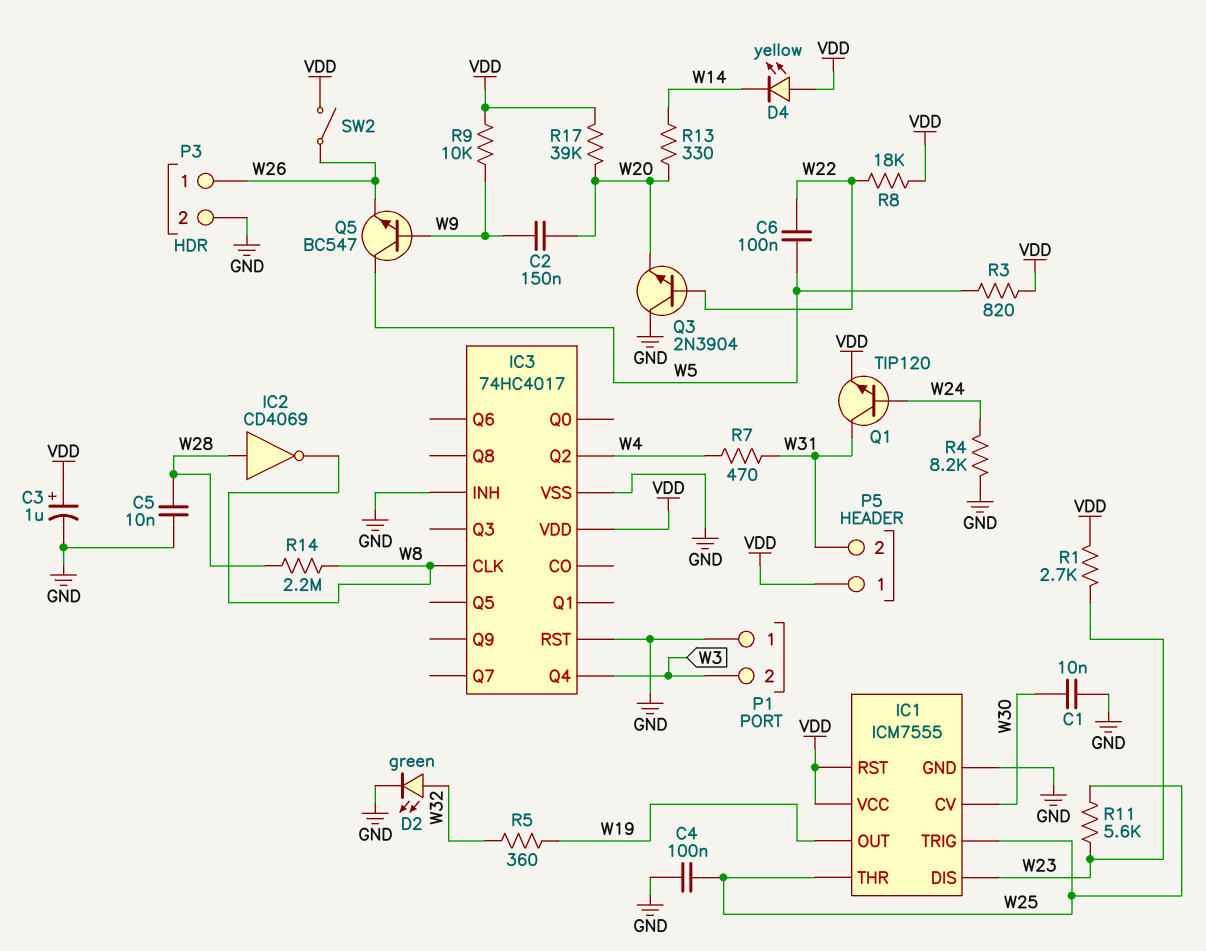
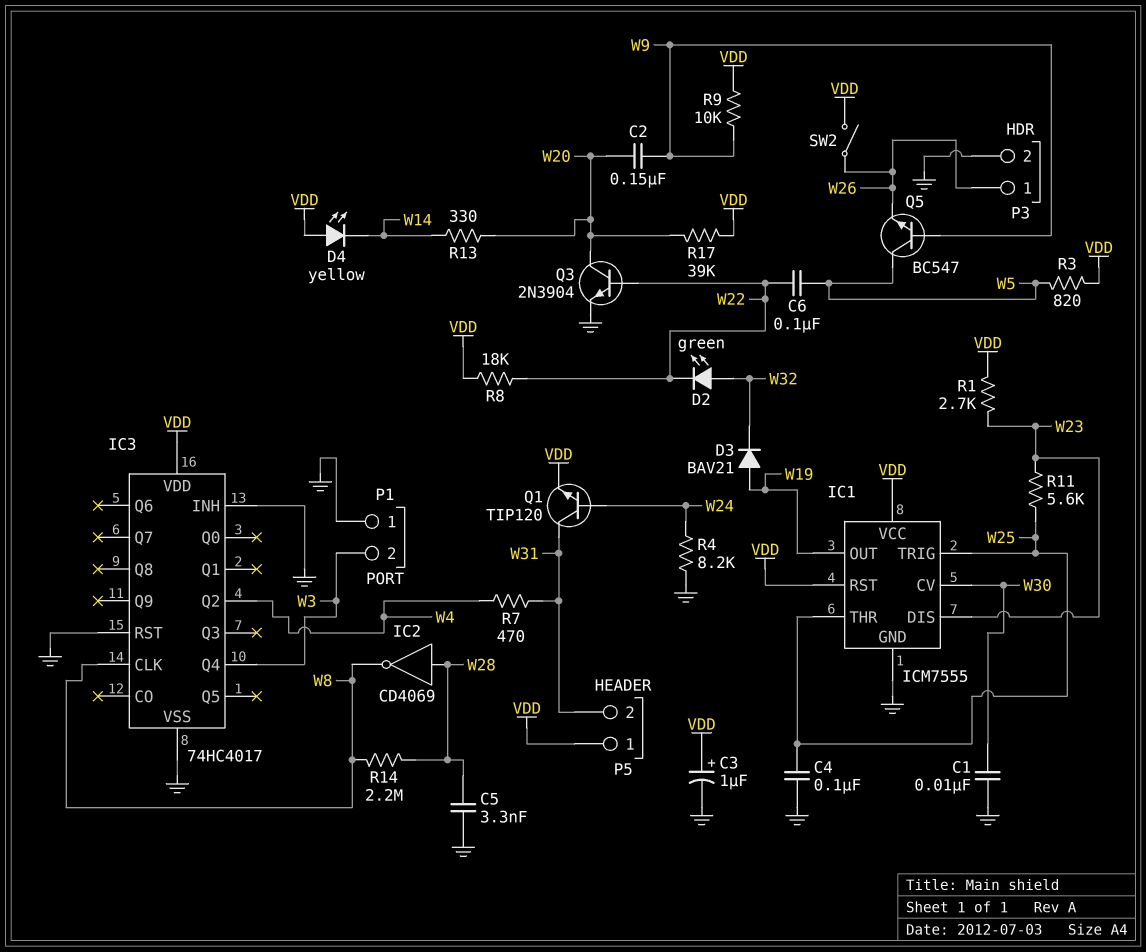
C5: 10nF (GND, W28) -> 3.3nF (GND, W28)
D2: LED green (A W32, K GND) -> LED green (A W32, K W22)
D3: none -> diode BAV21 (A W19, K W32)
Q3: NPN 2N3904 (B W22, C GND, E W20) -> NPN 2N3904 (B W22, C W20, E GND)
R5: 360 (W19, W32) -> none

